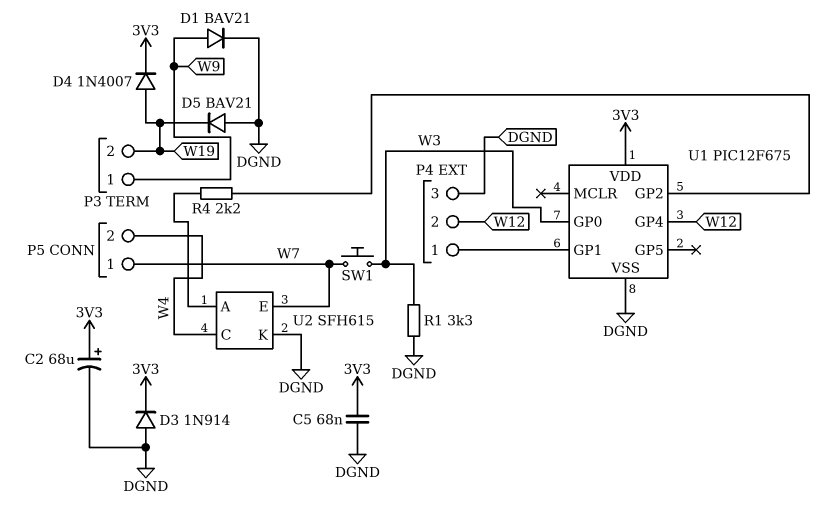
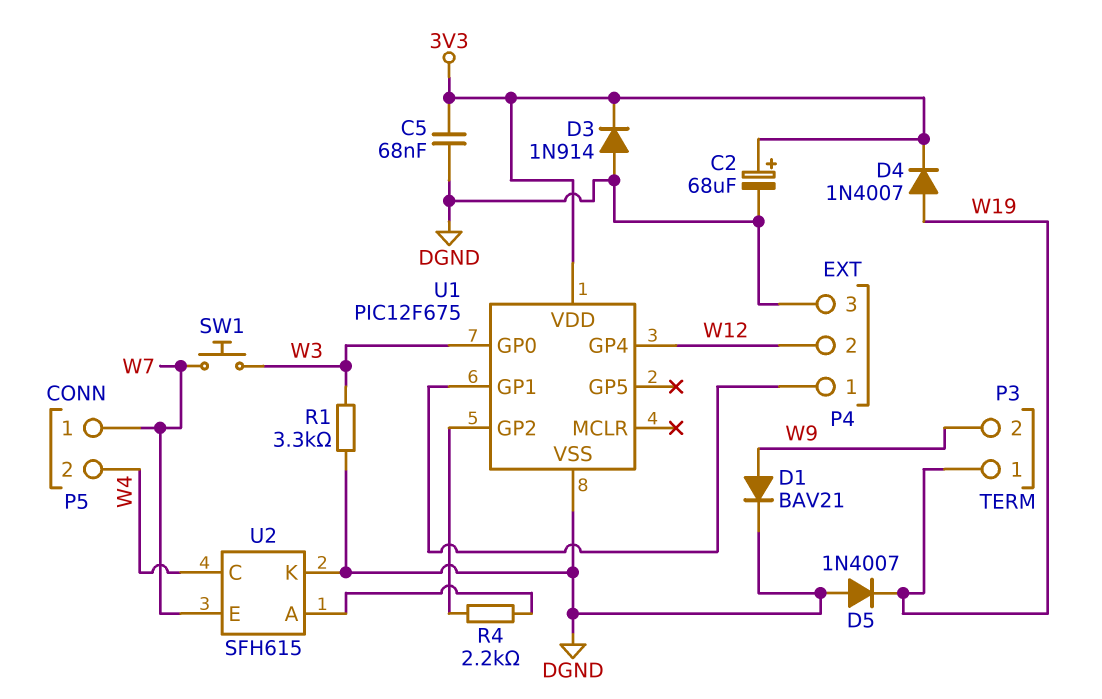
D5: diode BAV21 (A DGND, K W19) -> diode 1N4007 (A DGND, K W19)
P3 pin 1: W9 -> W19
P3 pin 2: W19 -> W9

